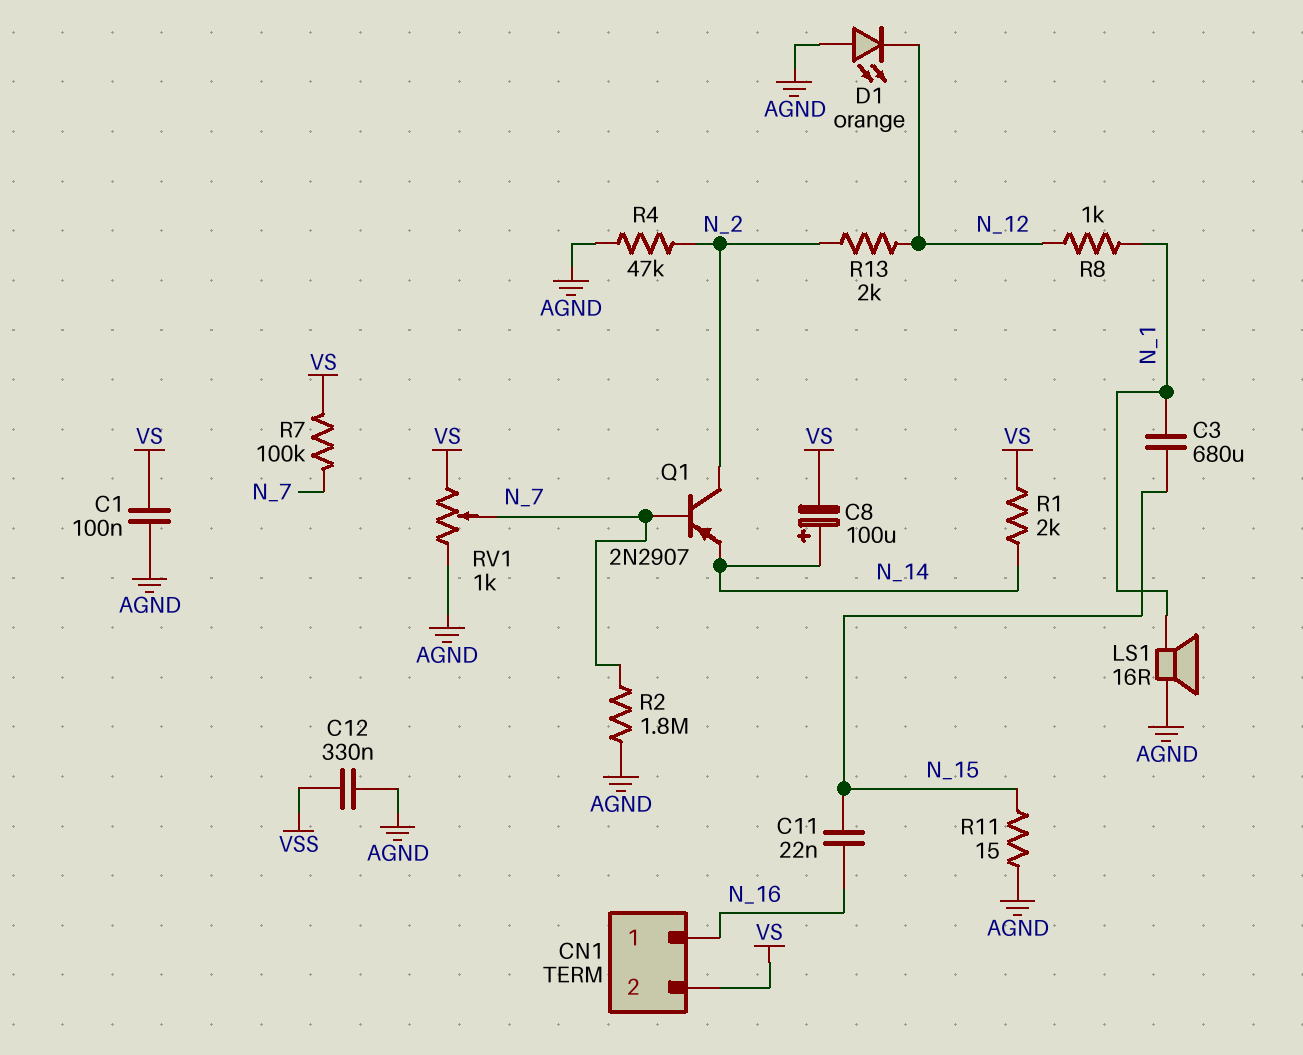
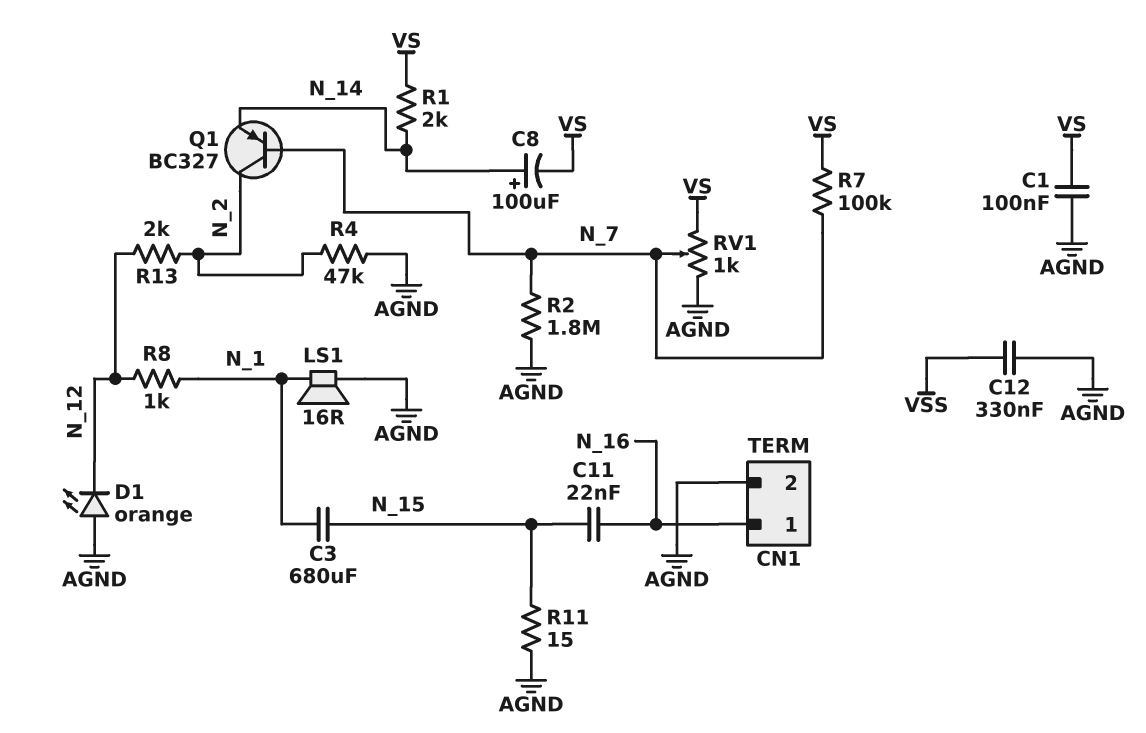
CN1 pin 2: VS -> AGND
Q1: PNP 2N2907 (B N_7, C N_2, E N_14) -> PNP BC327 (B N_7, C N_2, E N_14)

